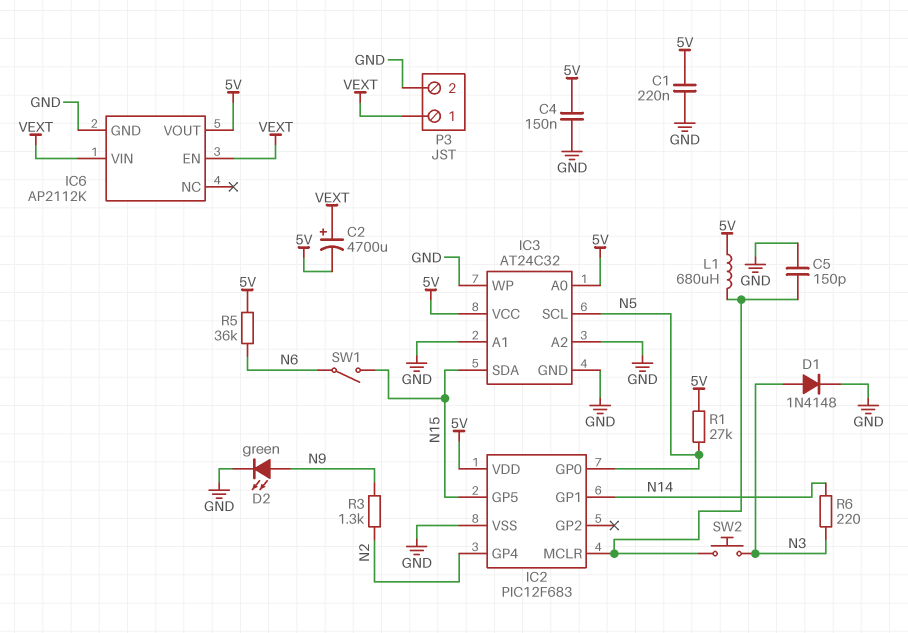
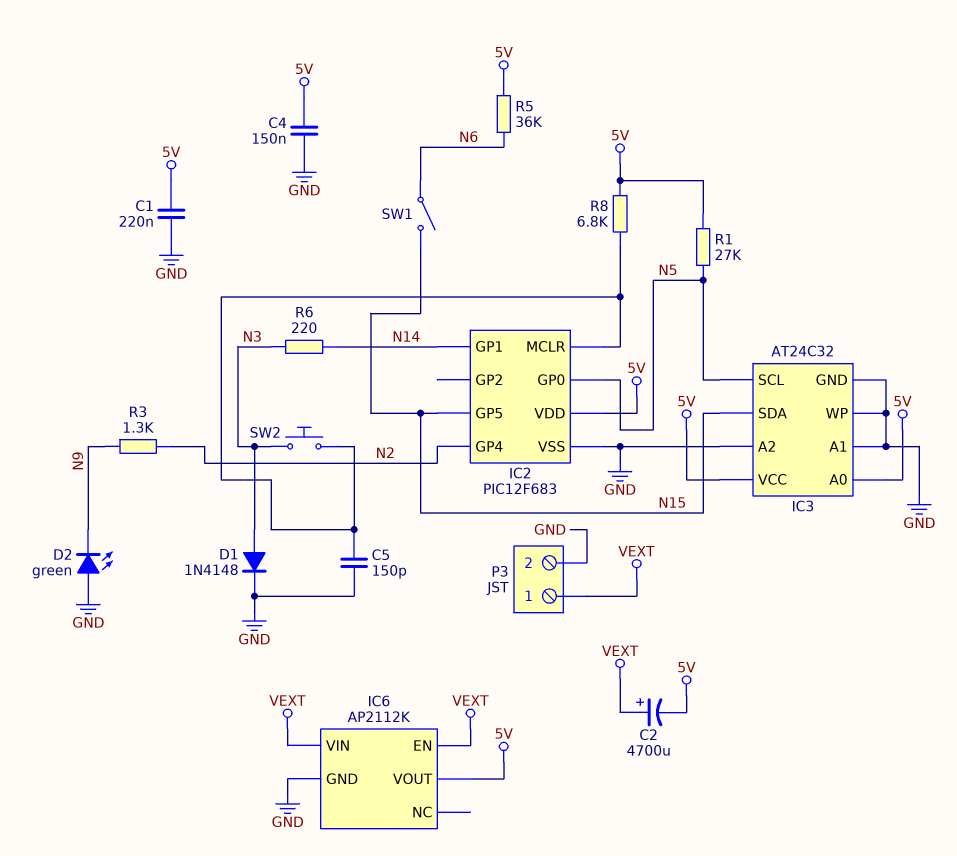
D2: LED green (A N9, K GND) -> LED green (A GND, K N9)
L1: 680uH (5V, IC2/MCLR) -> none
R8: none -> 6.8k (5V, IC2/MCLR)

